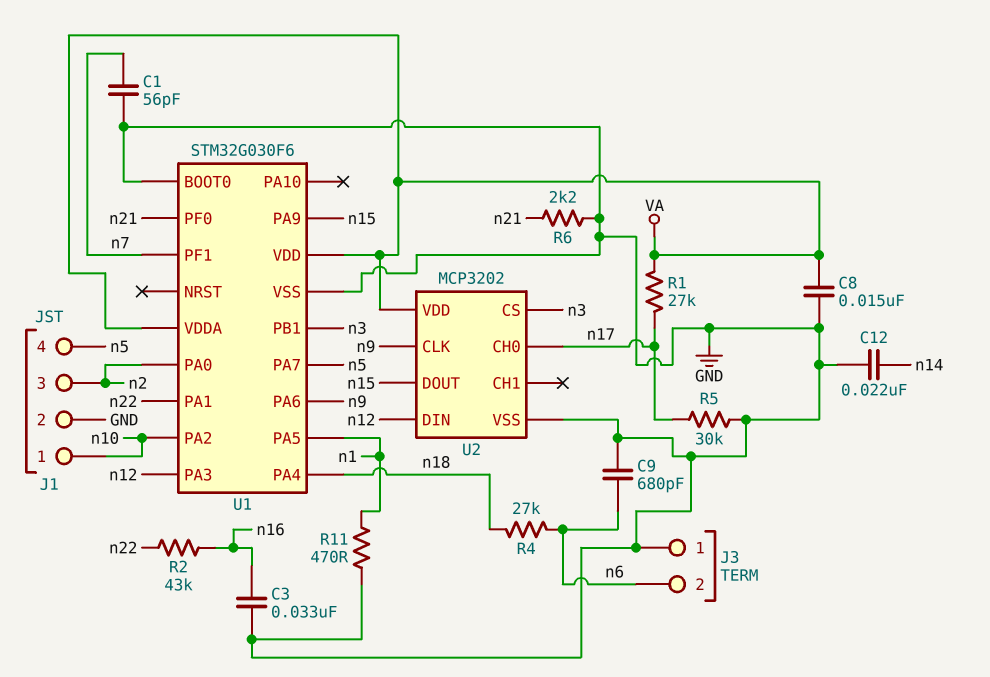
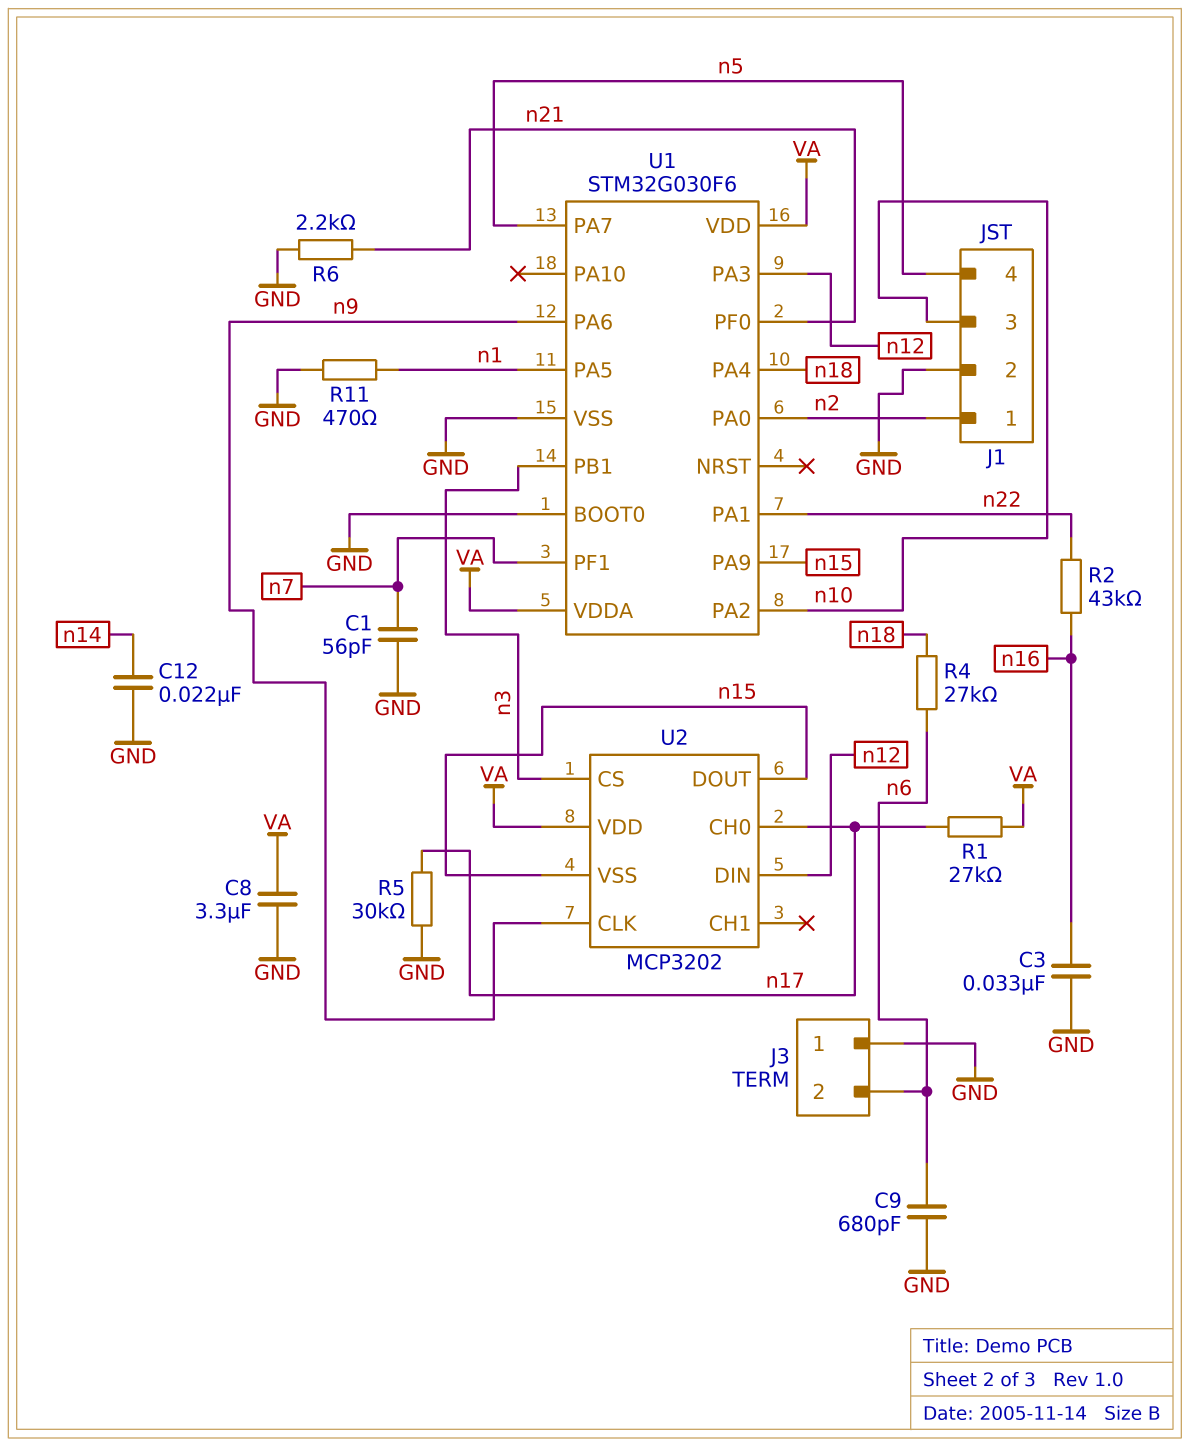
C8: 15nF (GND, VA) -> 3.3uF (GND, VA)
J1 pin 1: n10 -> n2
J1 pin 3: n2 -> n10
U2 pin VSS: GND -> n15

